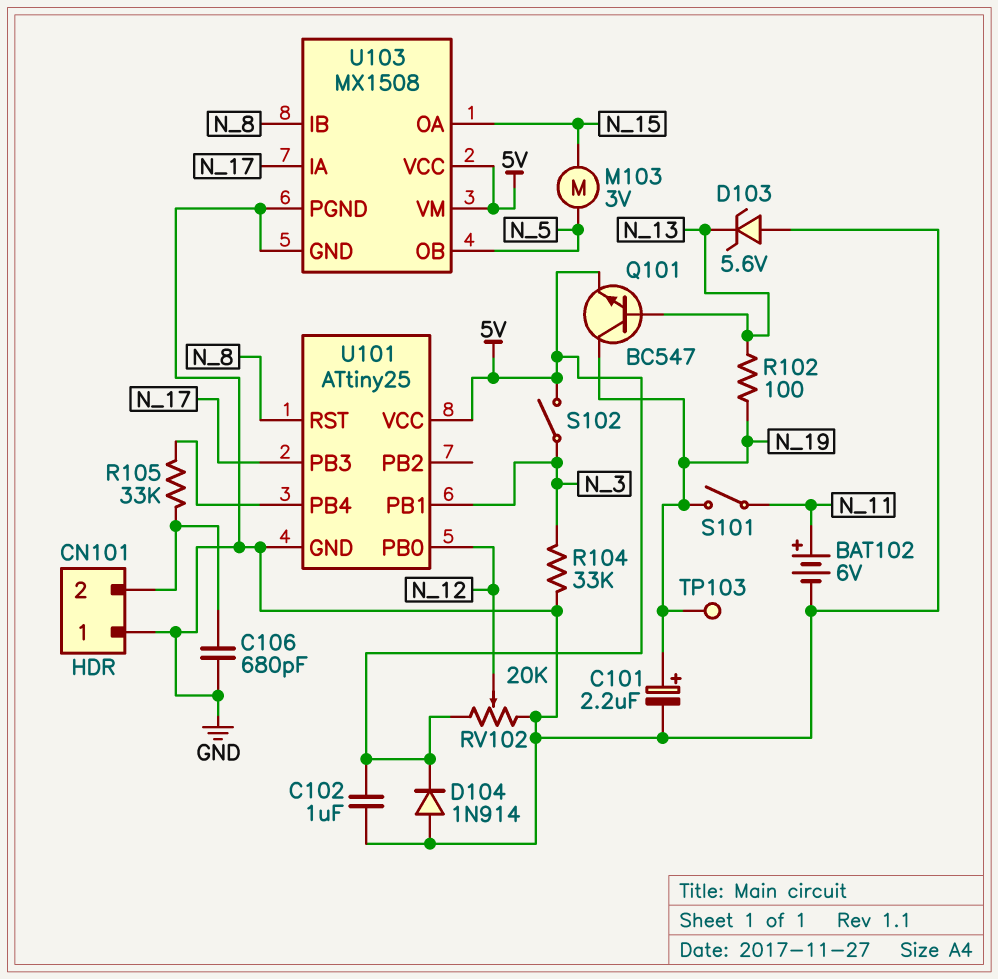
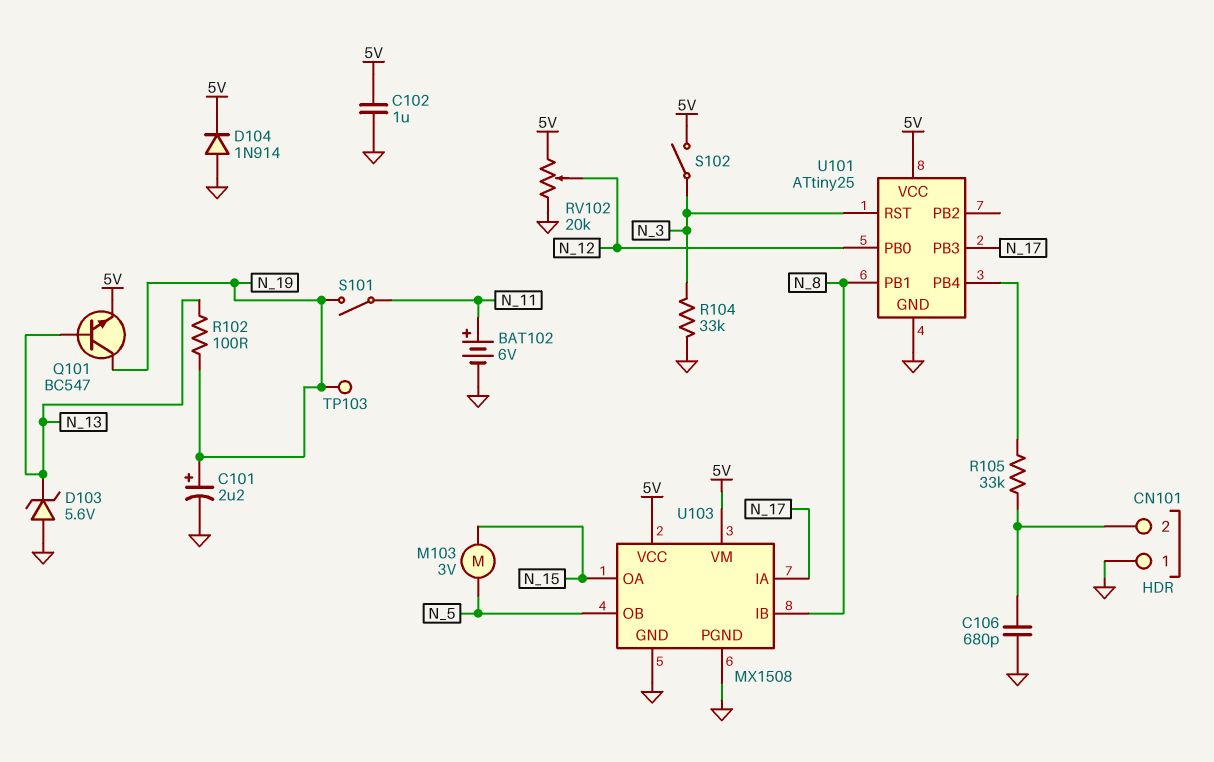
U101 pin PB1: N_3 -> N_8
U101 pin RST: N_8 -> N_3

